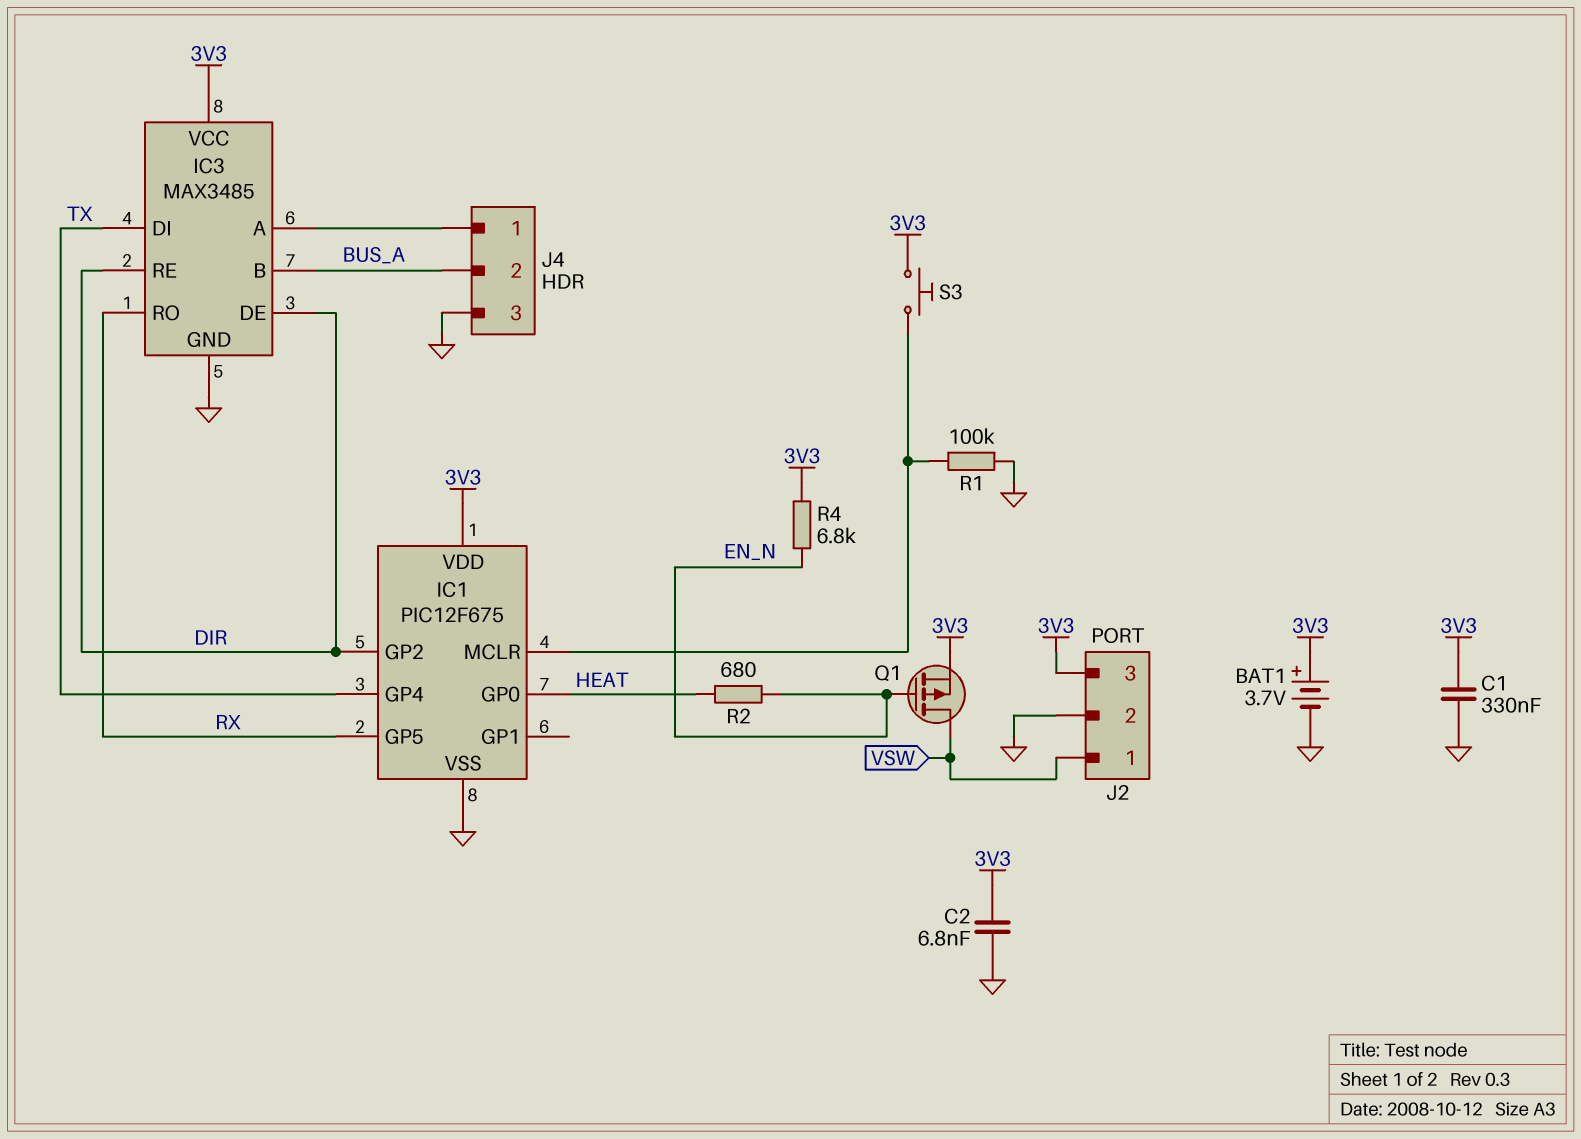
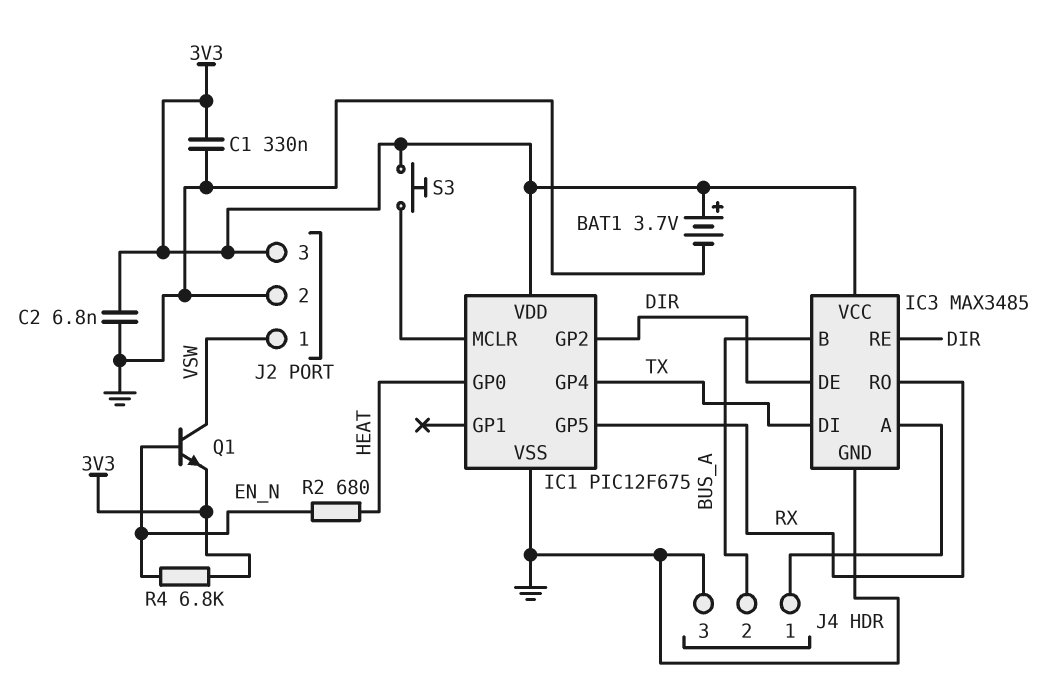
Q1: PMOS (G EN_N, D VSW, S 3V3) -> NPN (B EN_N, C VSW, E 3V3)
R1: 100k (GND, IC1/MCLR) -> none

